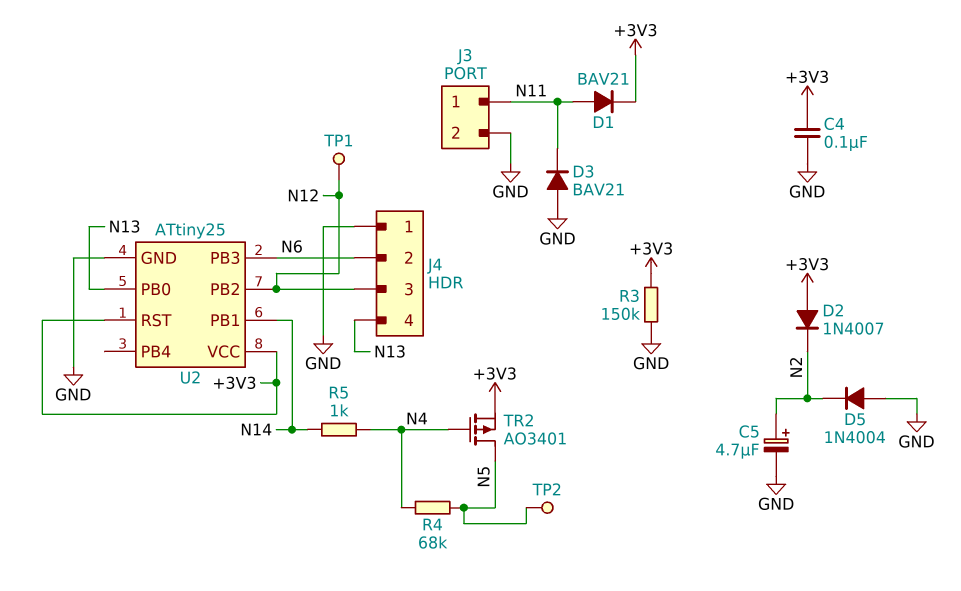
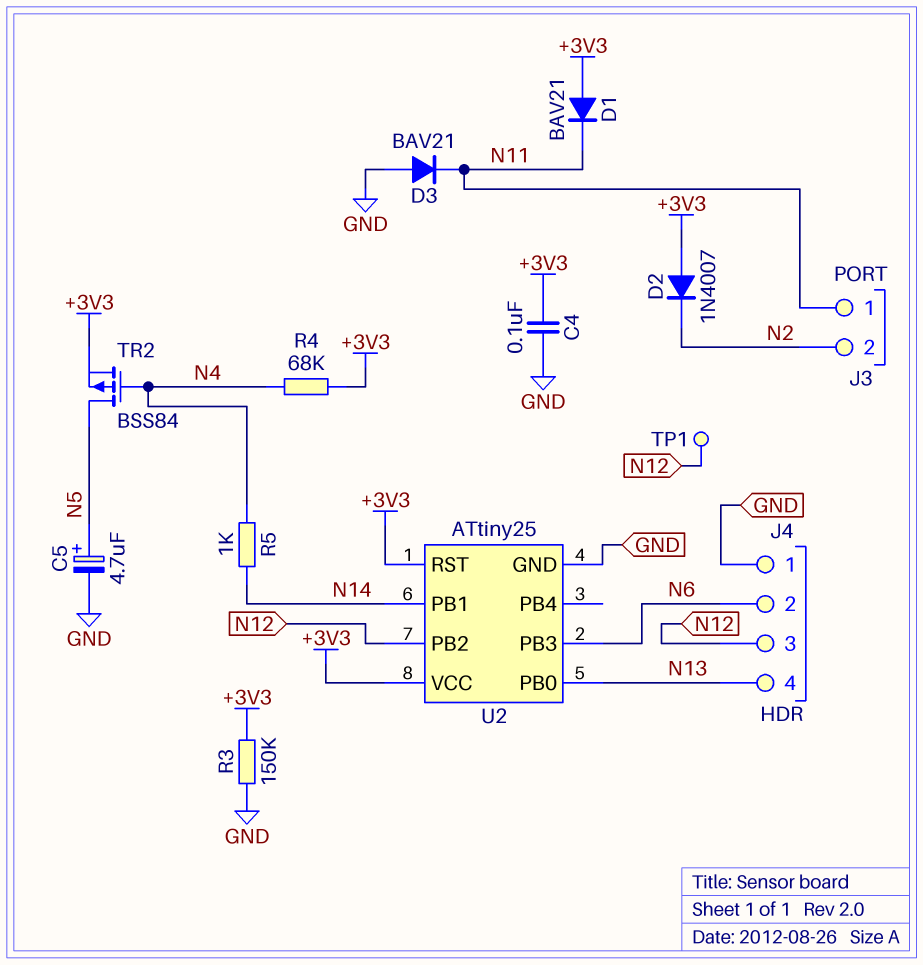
C5: 4.7uF (plus N2, minus GND) -> 4.7uF (plus N5, minus GND)
D1: diode BAV21 (A N11, K +3V3) -> diode BAV21 (A +3V3, K N11)
D5: diode 1N4004 (A GND, K N2) -> none
J3 pin 2: GND -> N2
R4: 68k (N4, N5) -> 68k (+3V3, N4)
TP2: test point (N5) -> none
TR2: PMOS AO3401 (G N4, D N5, S +3V3) -> PMOS BSS84 (G N4, D N5, S +3V3)

